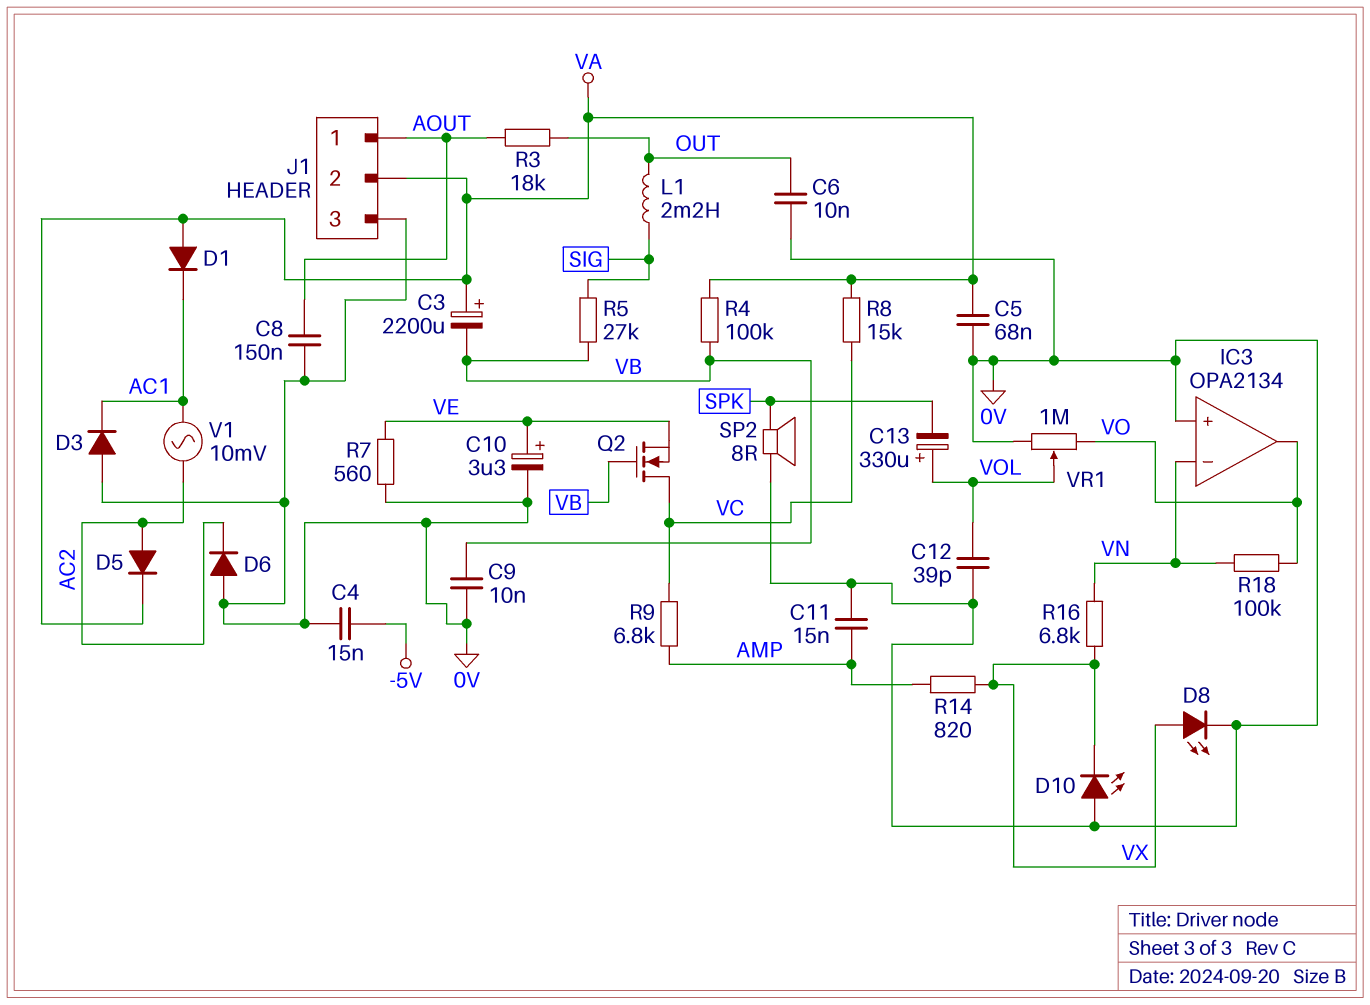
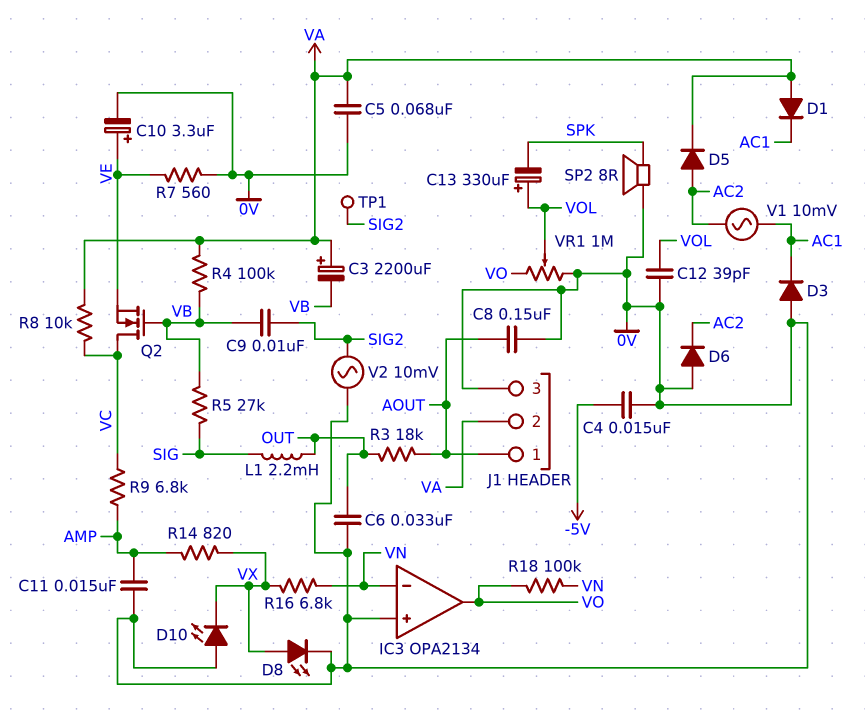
C6: 10nF (0V, OUT) -> 33nF (0V, OUT)
C9: 10nF (0V, VB) -> 10nF (SIG2, VB)
R8: 15k (VA, VC) -> 10k (VA, VC)
TP1: none -> test point (SIG2)
V2: none -> AC 10mV (0V, SIG2)

